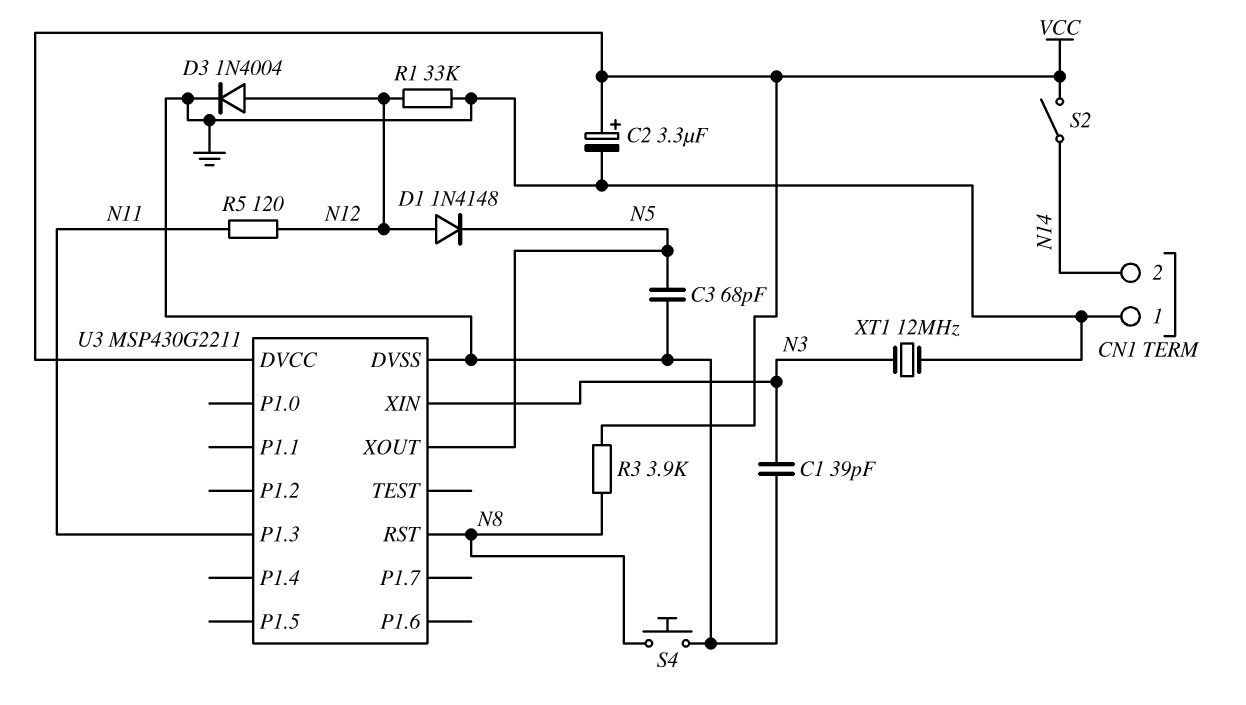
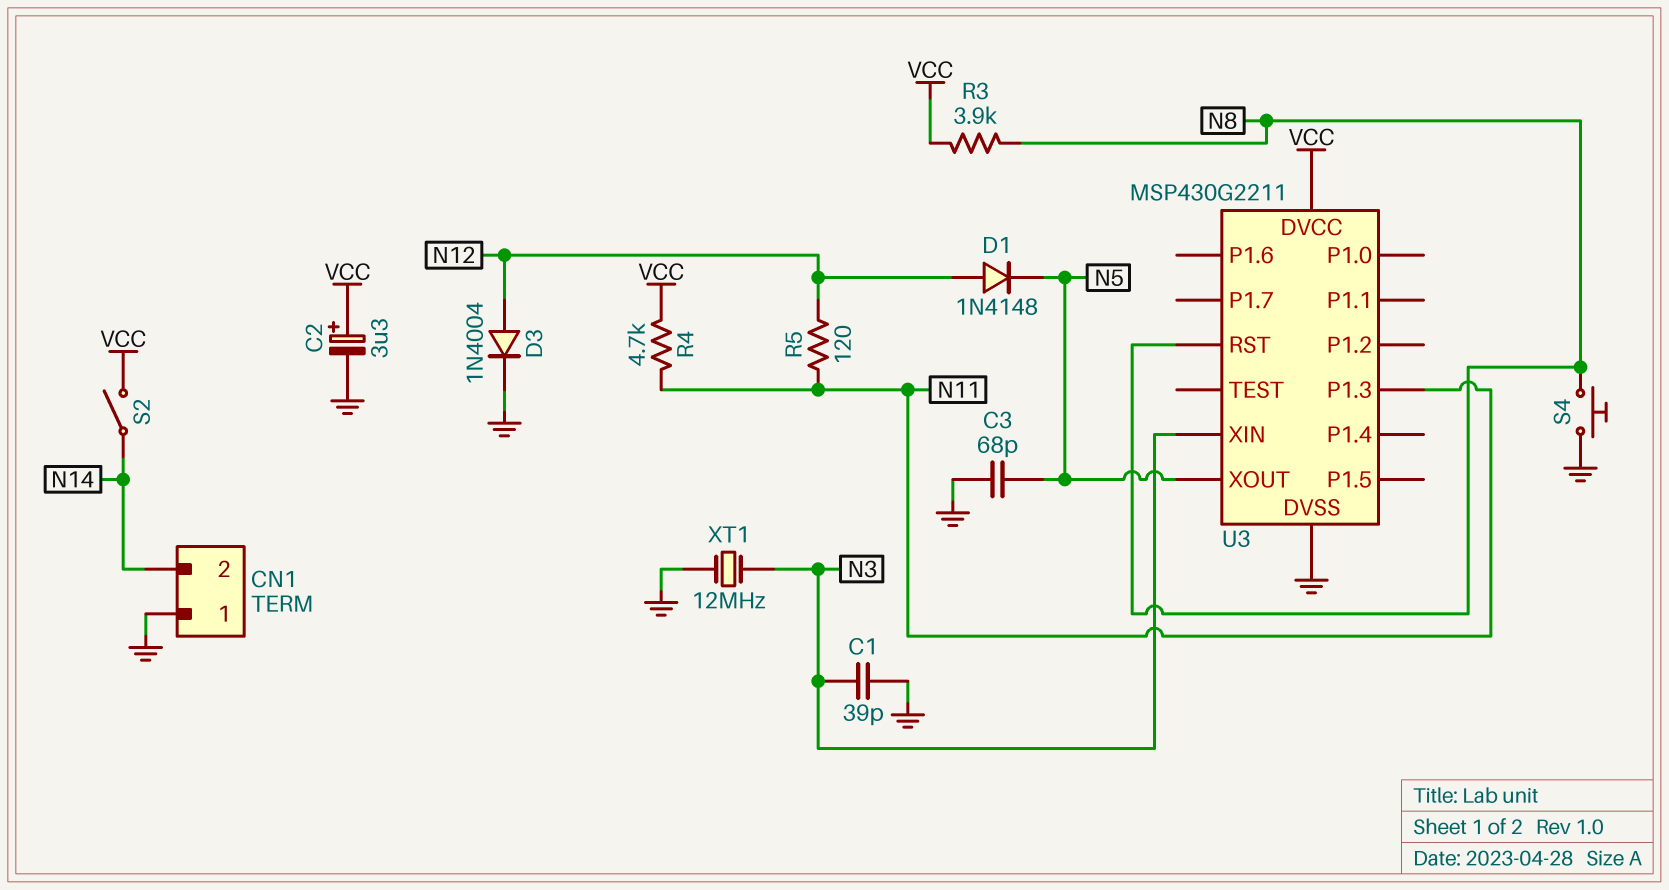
R1: 33k (GND, N12) -> none
R4: none -> 4.7k (N11, VCC)

